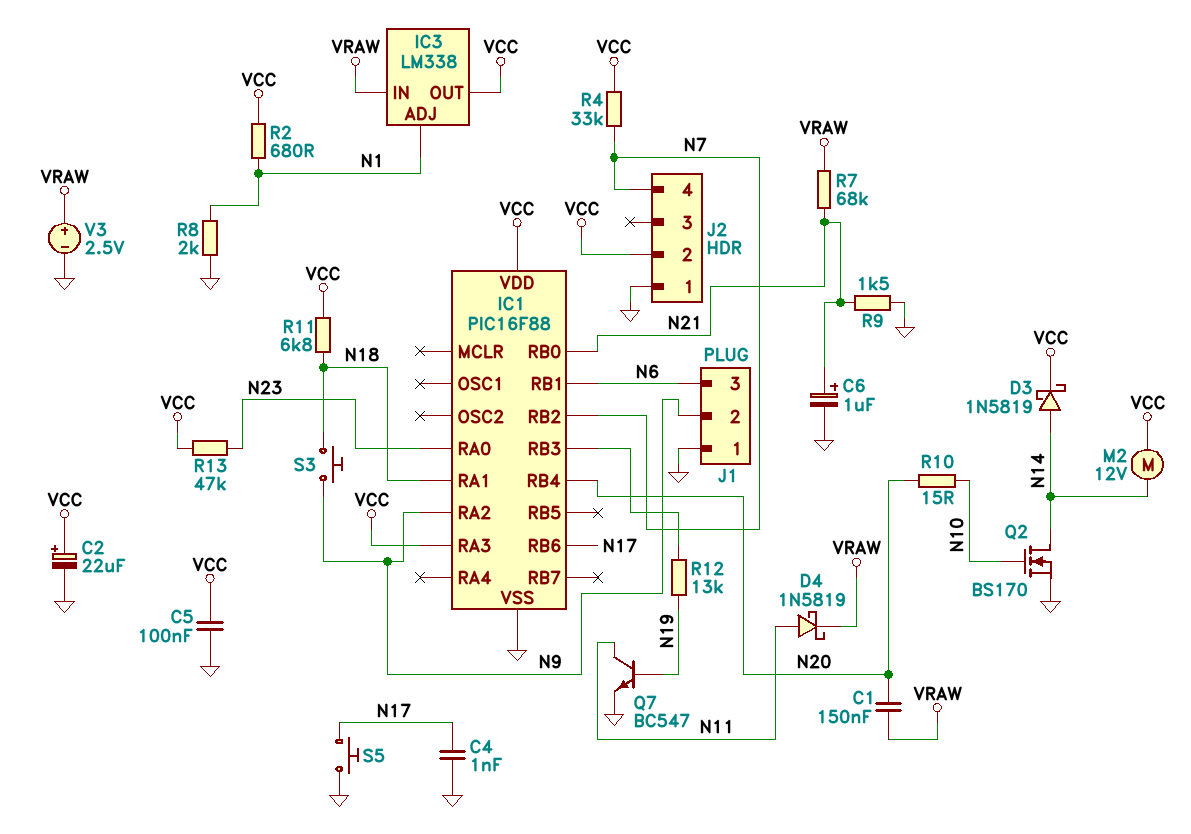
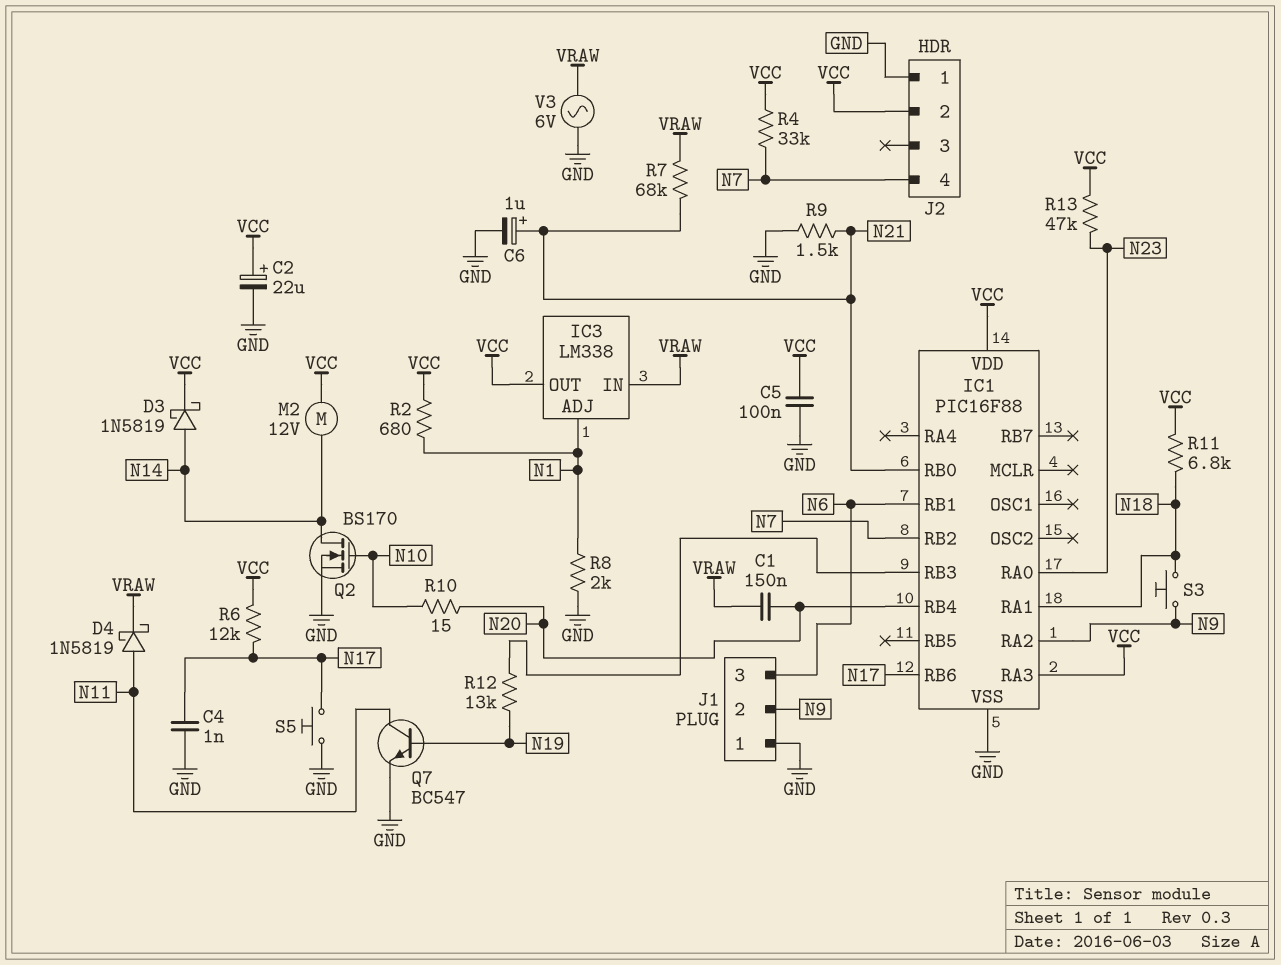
R6: none -> 12k (N17, VCC)
V3: 2.5V (plus VRAW, minus GND) -> AC 6V (GND, VRAW)

